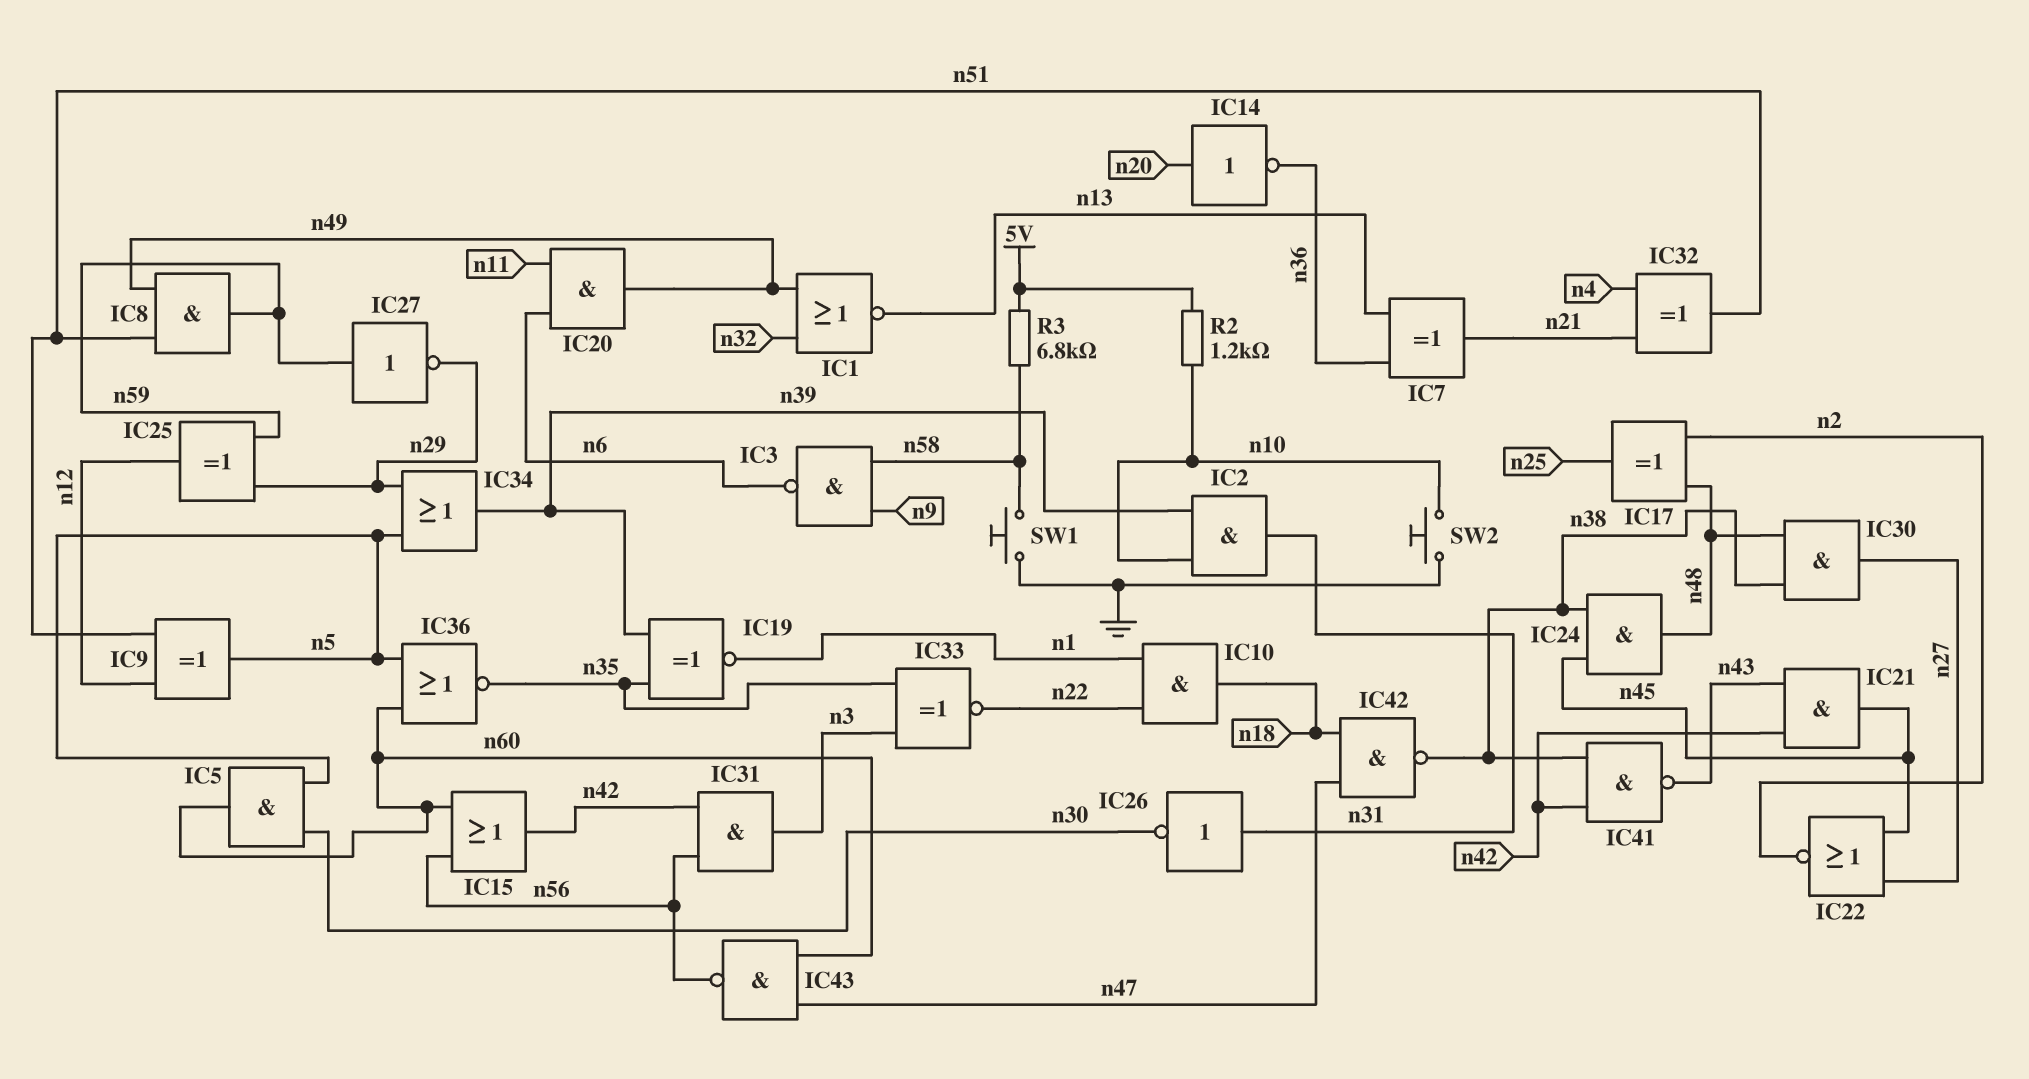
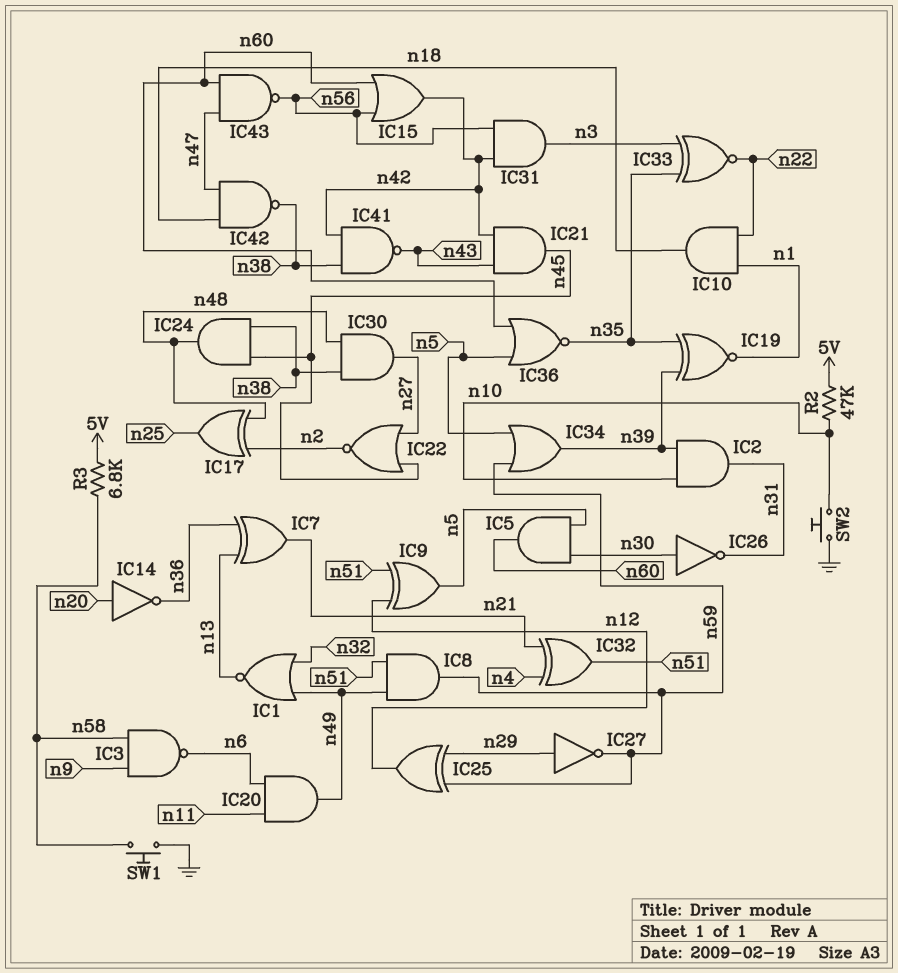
IC26: NOT (in n31, out n30) -> NOT (in n30, out n31)
IC27: NOT (in n59, out n29) -> NOT (in n29, out n59)
IC34: OR (in n5, in n29, out n39) -> OR (in n5, in n59, out n39)
R2: 1.2k (5V, n10) -> 47k (5V, n10)

